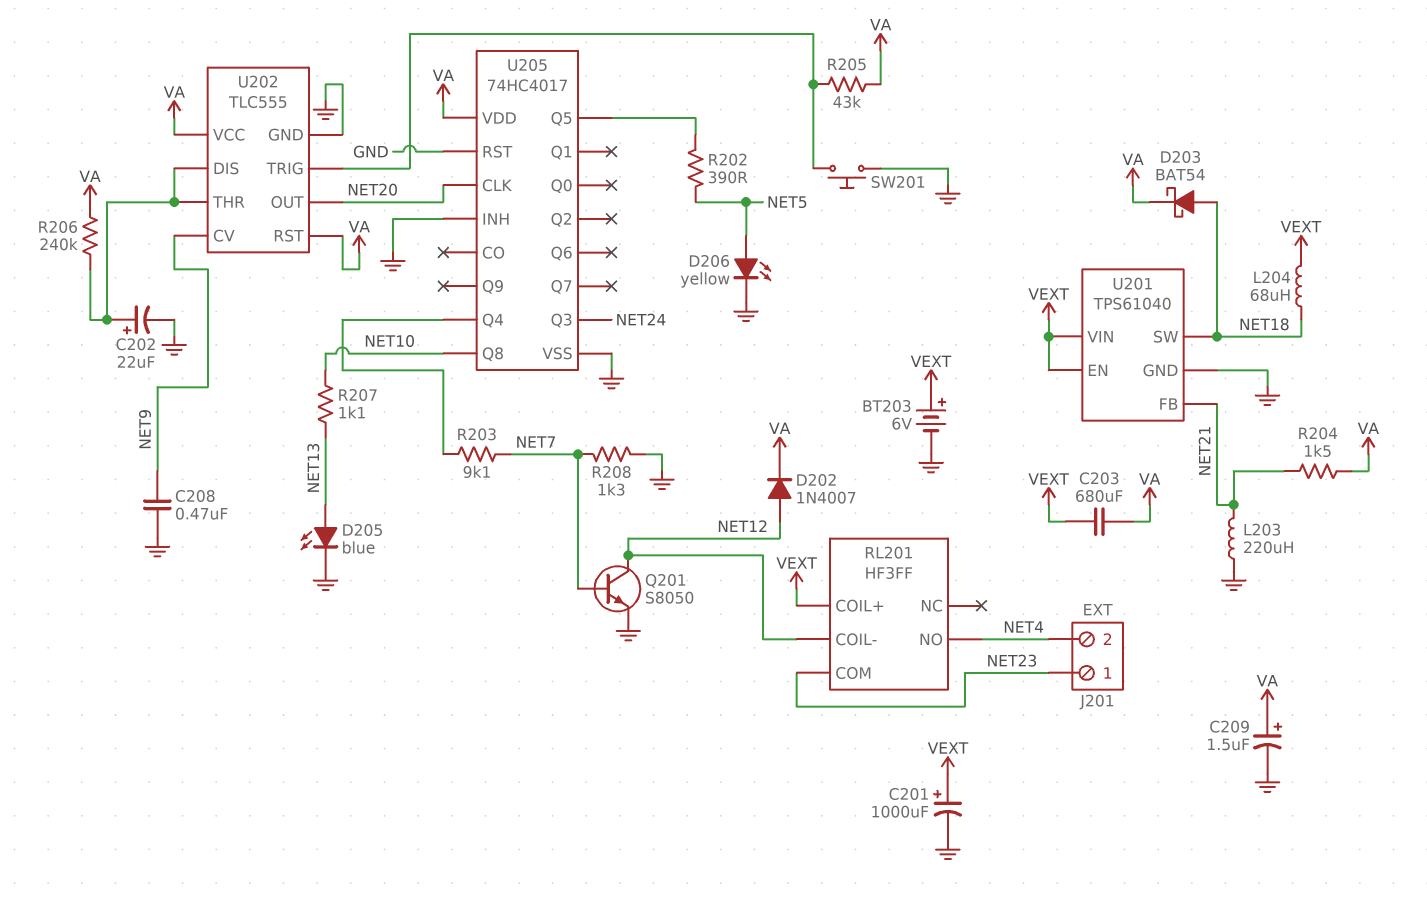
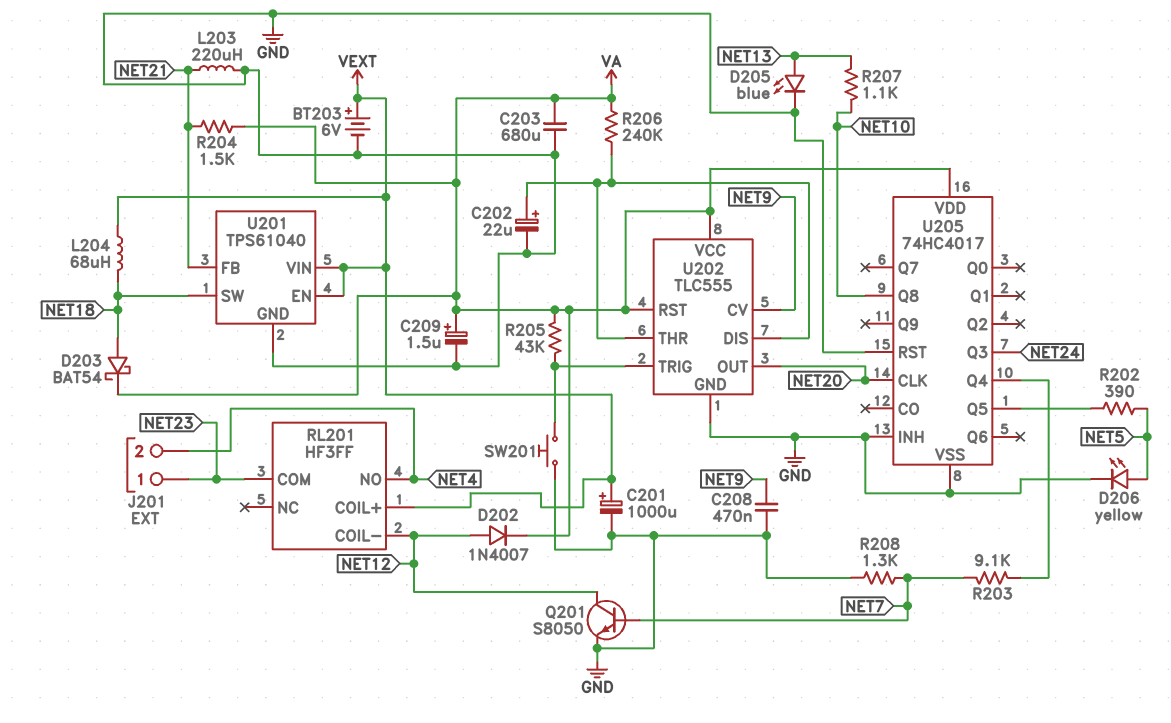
C203: 680uF (VA, VEXT) -> 680uF (GND, VA)

